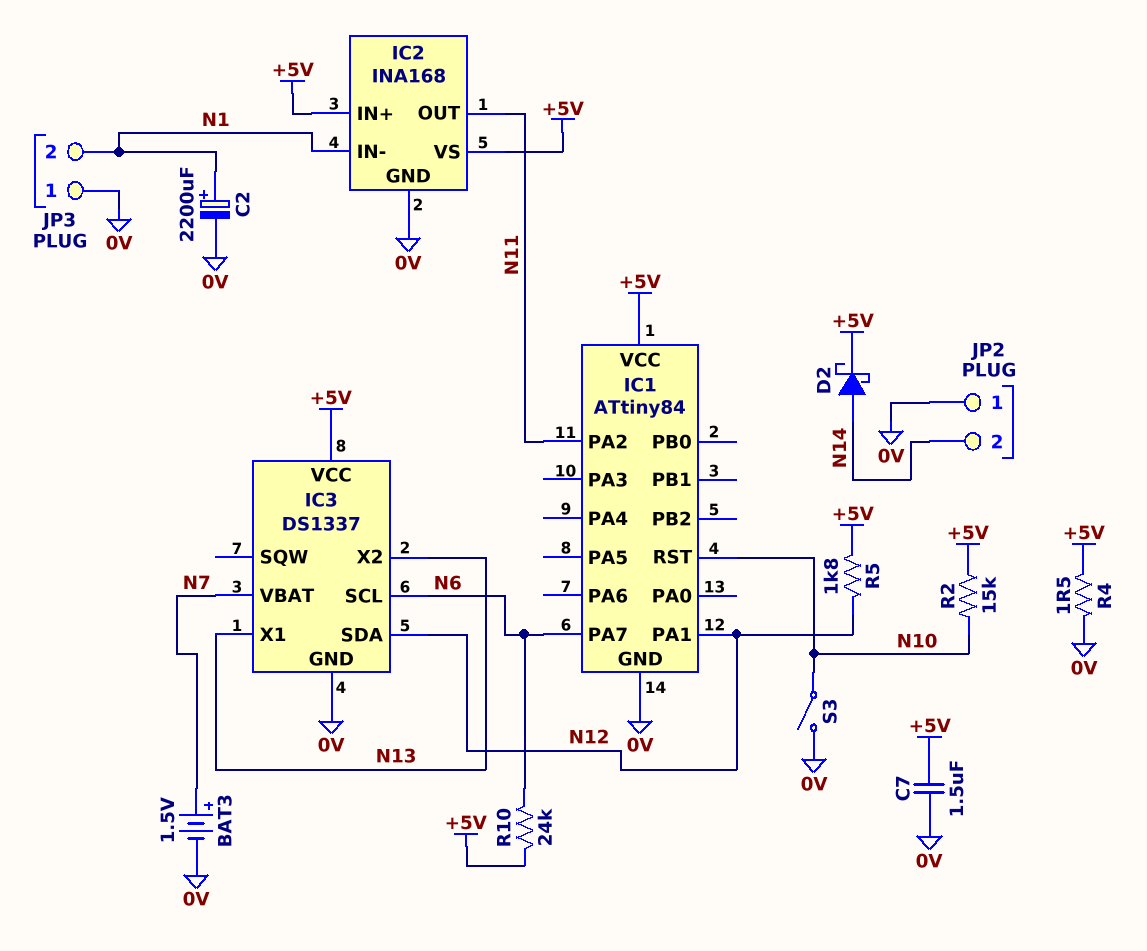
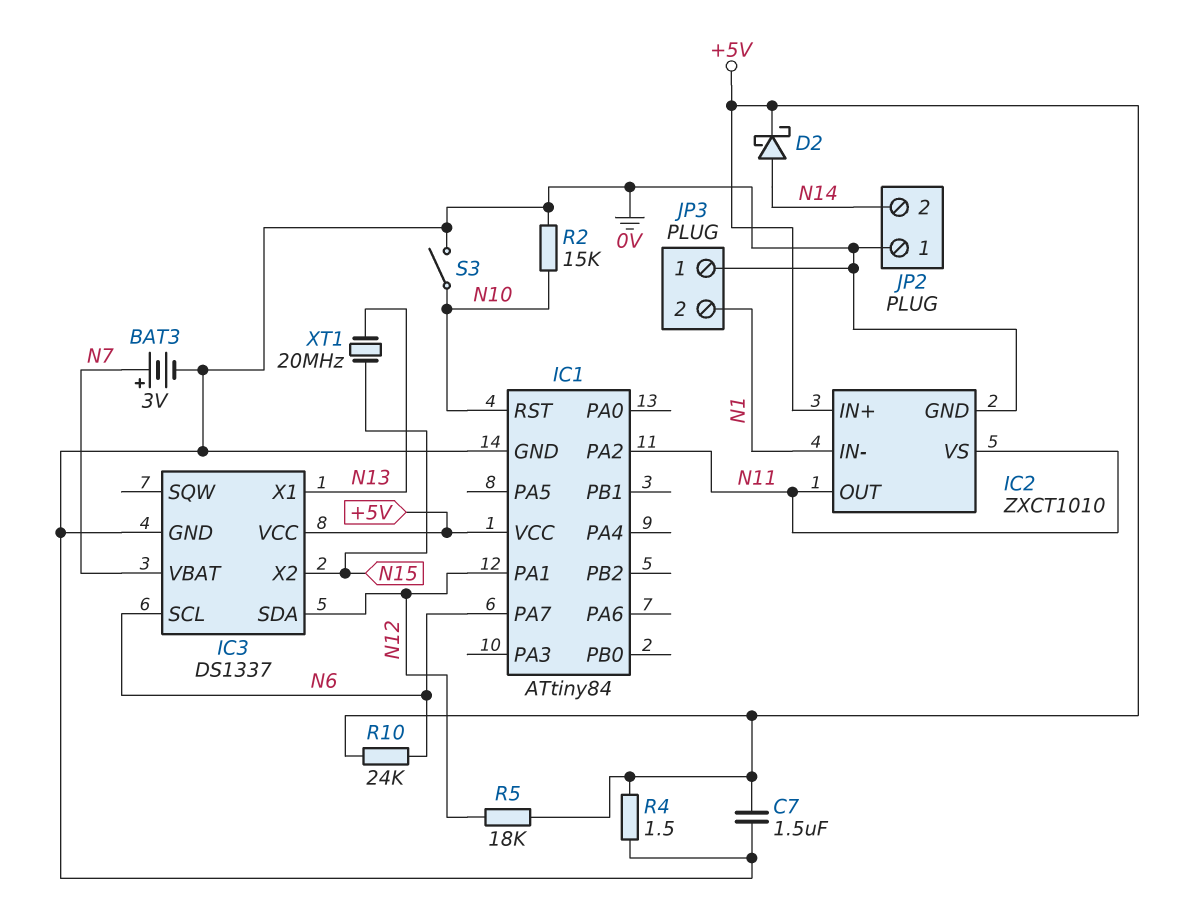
BAT3: 1.5V (plus N7, minus 0V) -> 3V (plus N7, minus 0V)
C2: 2200uF (plus N1, minus 0V) -> none
IC2: INA168 -> ZXCT1010
IC2 pin VS: +5V -> N11
IC3 pin X2: N13 -> N15
R2: 15k (+5V, N10) -> 15k (0V, N10)
R5: 1.8k (+5V, N12) -> 18k (+5V, N12)
XT1: none -> 20MHz (N13, N15)

